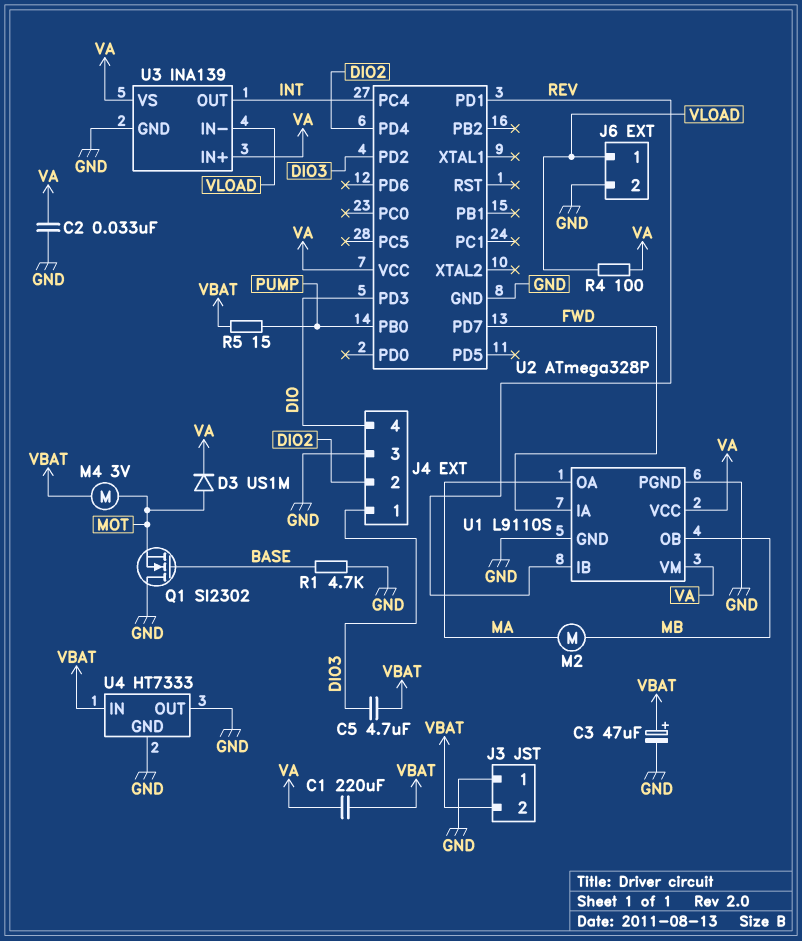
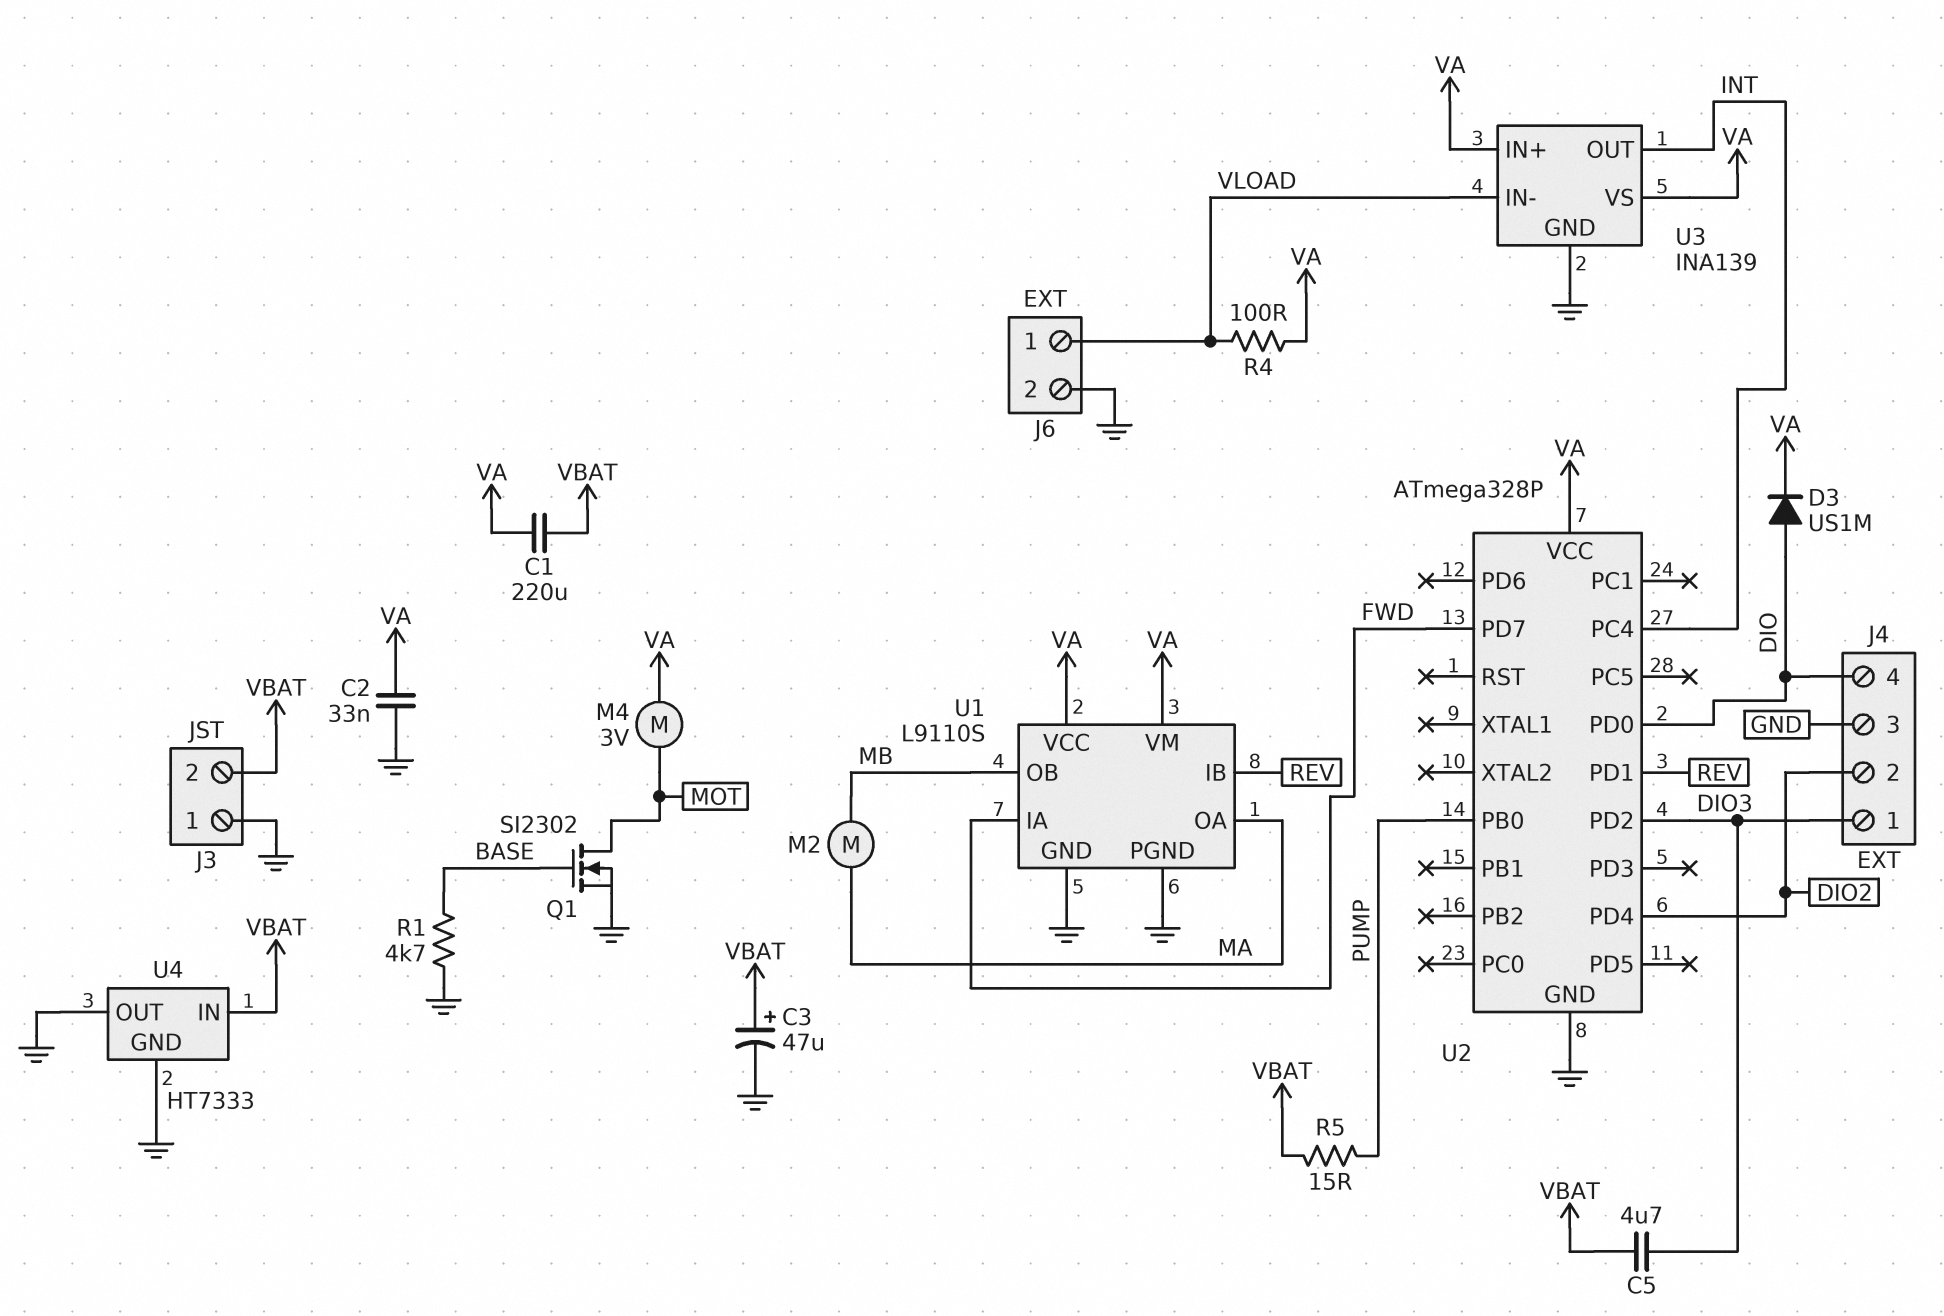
D3: diode US1M (A MOT, K VA) -> diode US1M (A DIO, K VA)
M4: motor 3V (MOT, VBAT) -> motor 3V (MOT, VA)
Q1: NMOS SI2302 (G BASE, D GND, S MOT) -> NMOS SI2302 (G BASE, D MOT, S GND)
U2 pin PD0: none -> DIO
U2 pin PD3: DIO -> none

